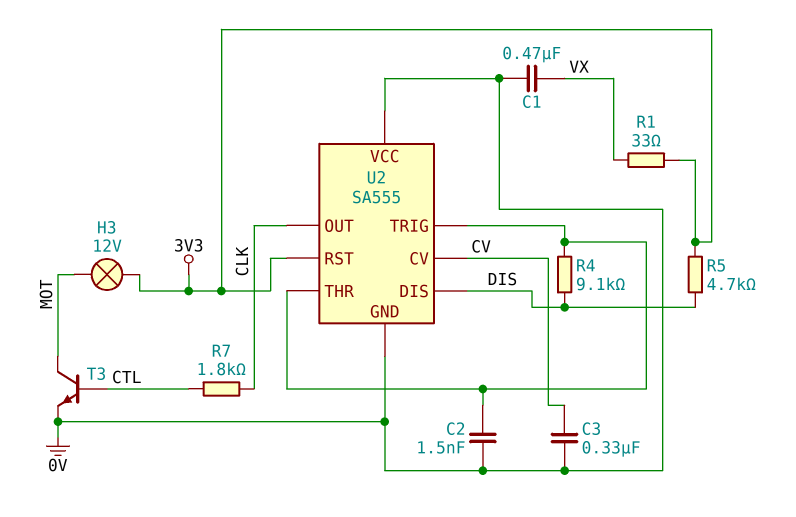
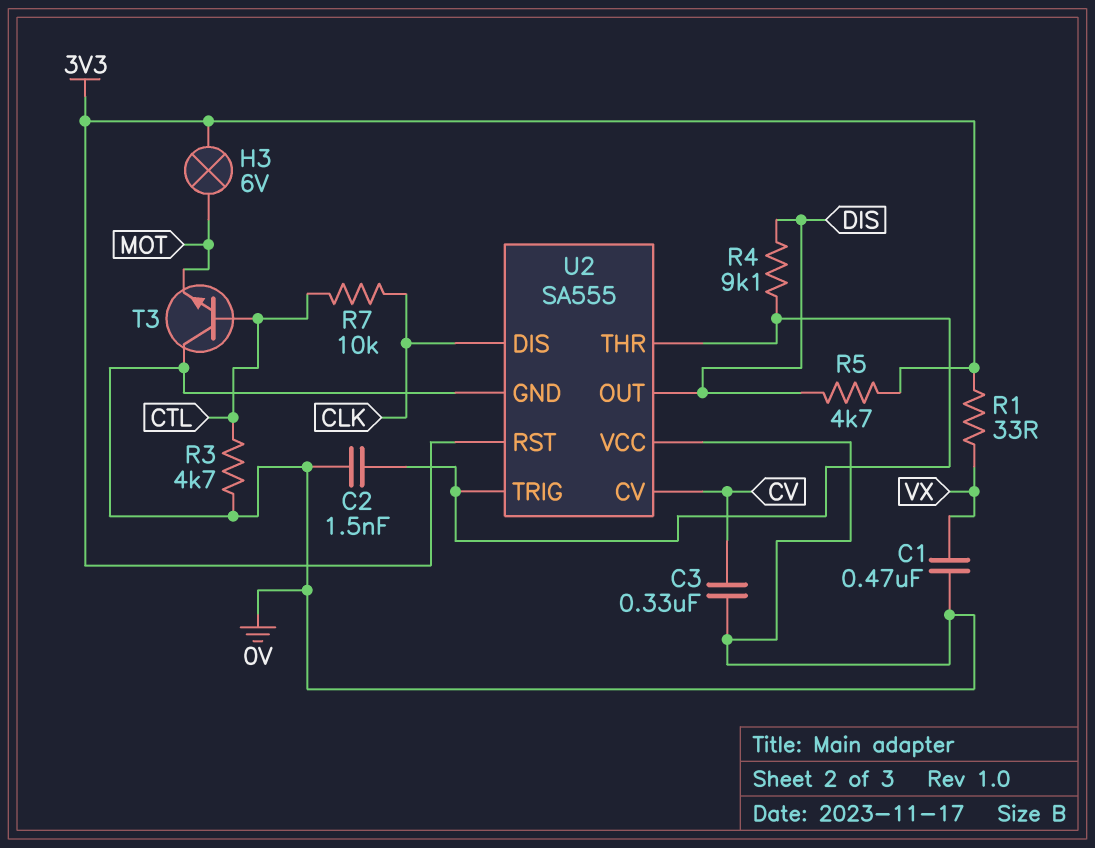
H3: lamp 12V (3V3, MOT) -> lamp 6V (3V3, MOT)
R3: none -> 4.7k (0V, CTL)
R7: 1.8k (CLK, CTL) -> 10k (CLK, CTL)
T3: NPN (B CTL, C MOT, E 0V) -> NPN (B CTL, C 0V, E MOT)
U2 pin DIS: DIS -> CLK
U2 pin OUT: CLK -> DIS

